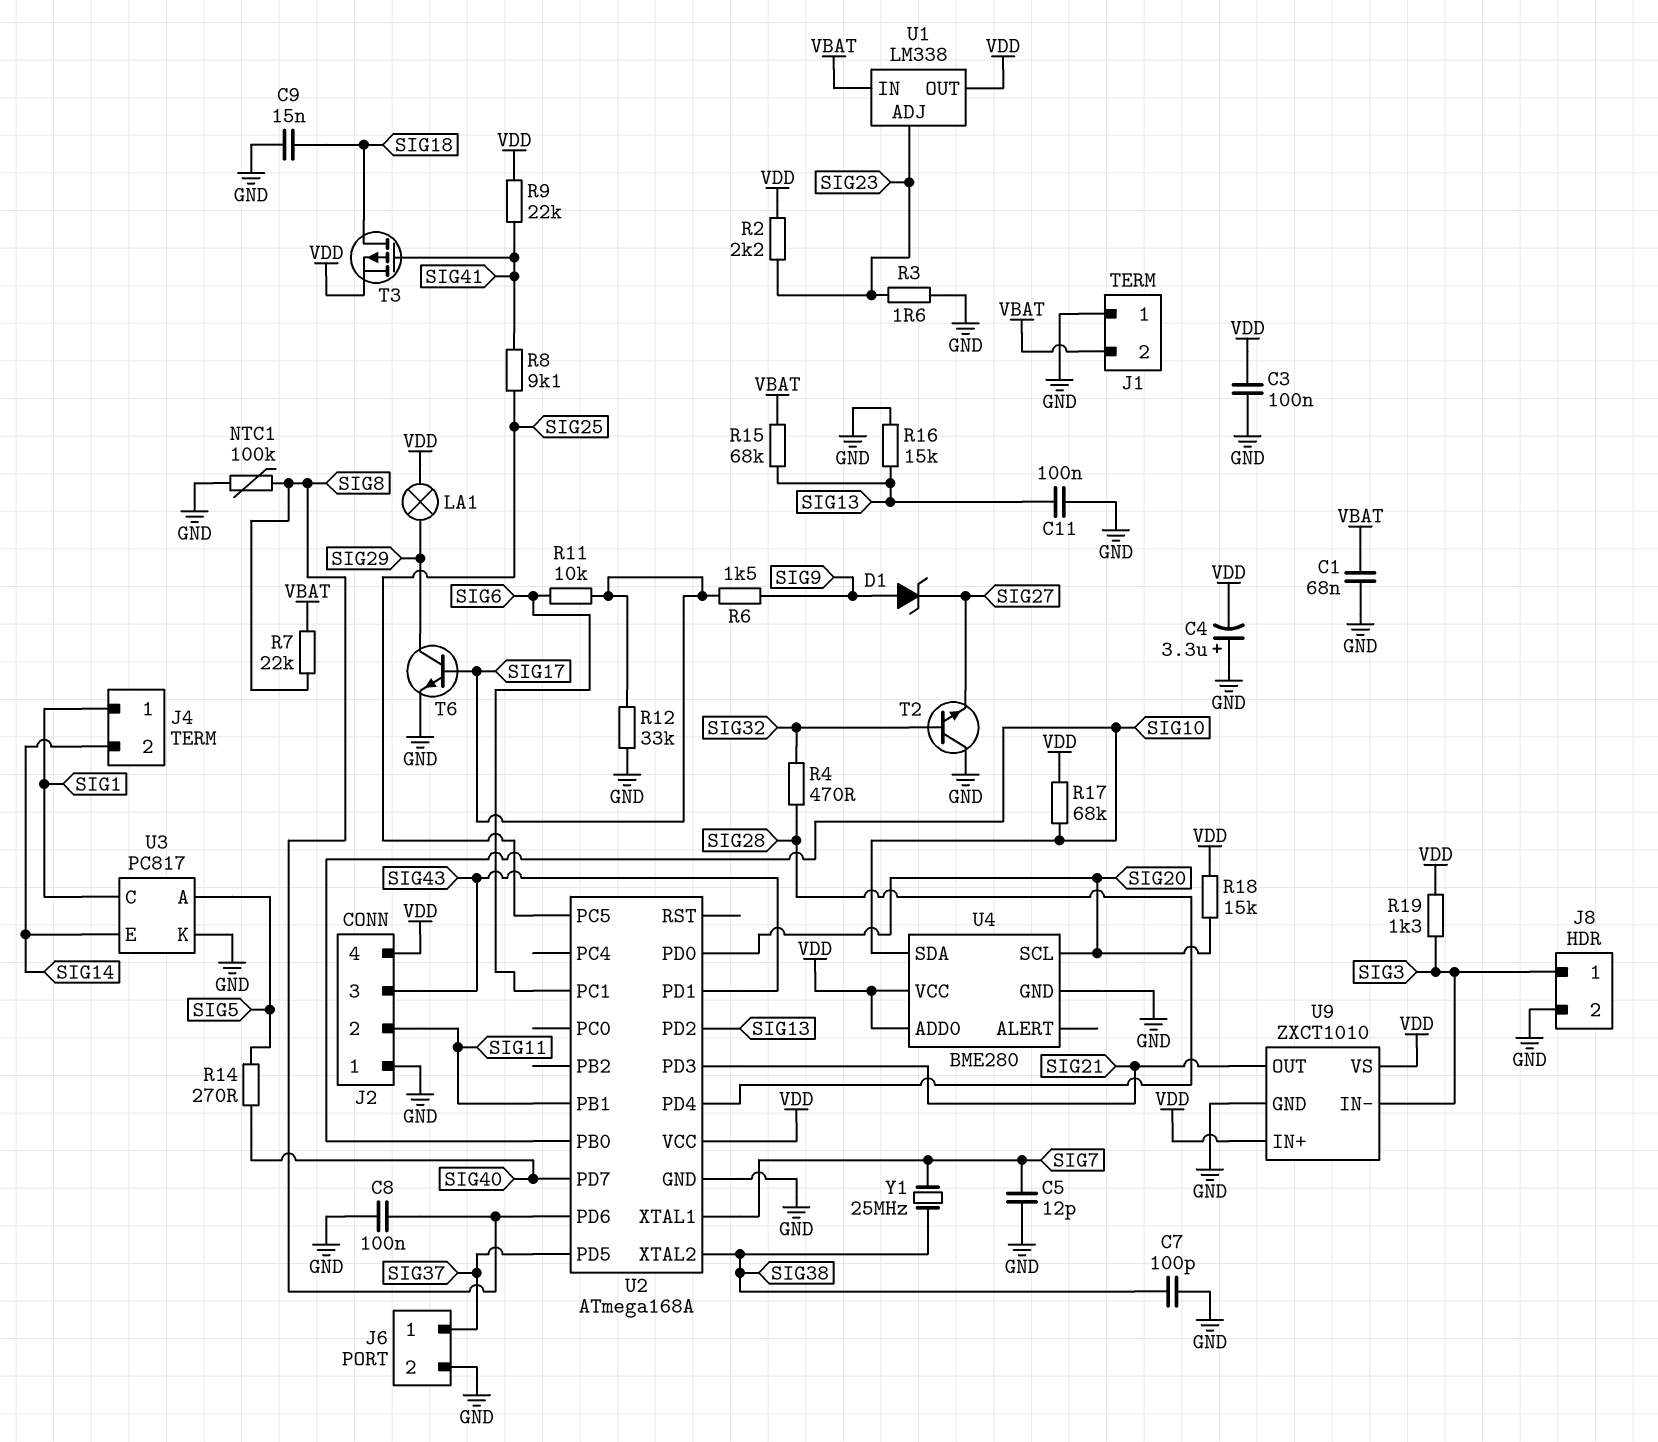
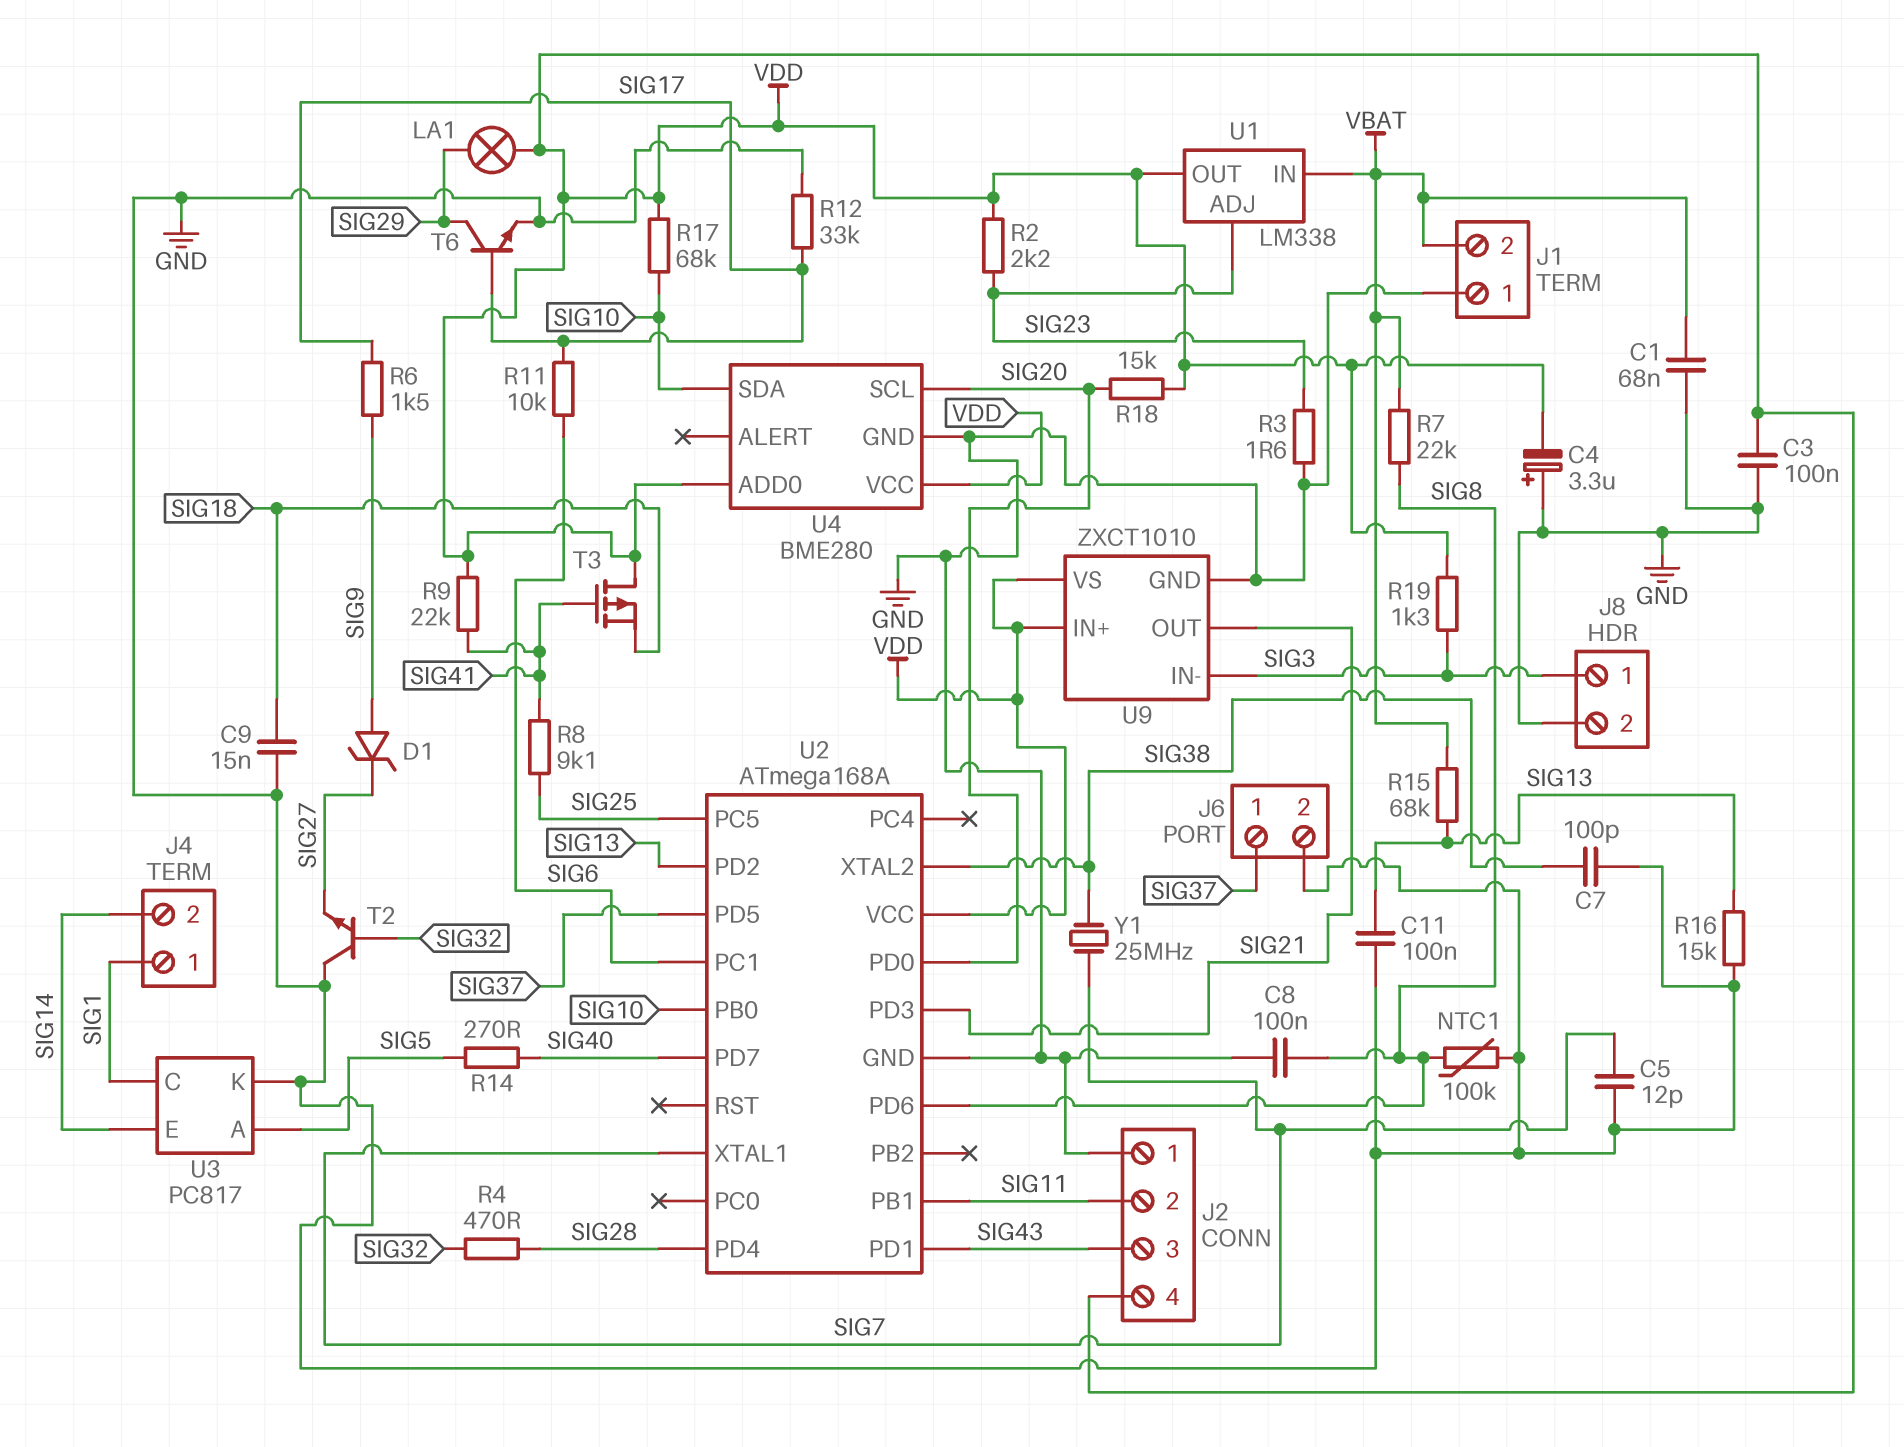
T3: PMOS (G SIG41, D SIG18, S VDD) -> PMOS (G SIG41, D VDD, S SIG18)

